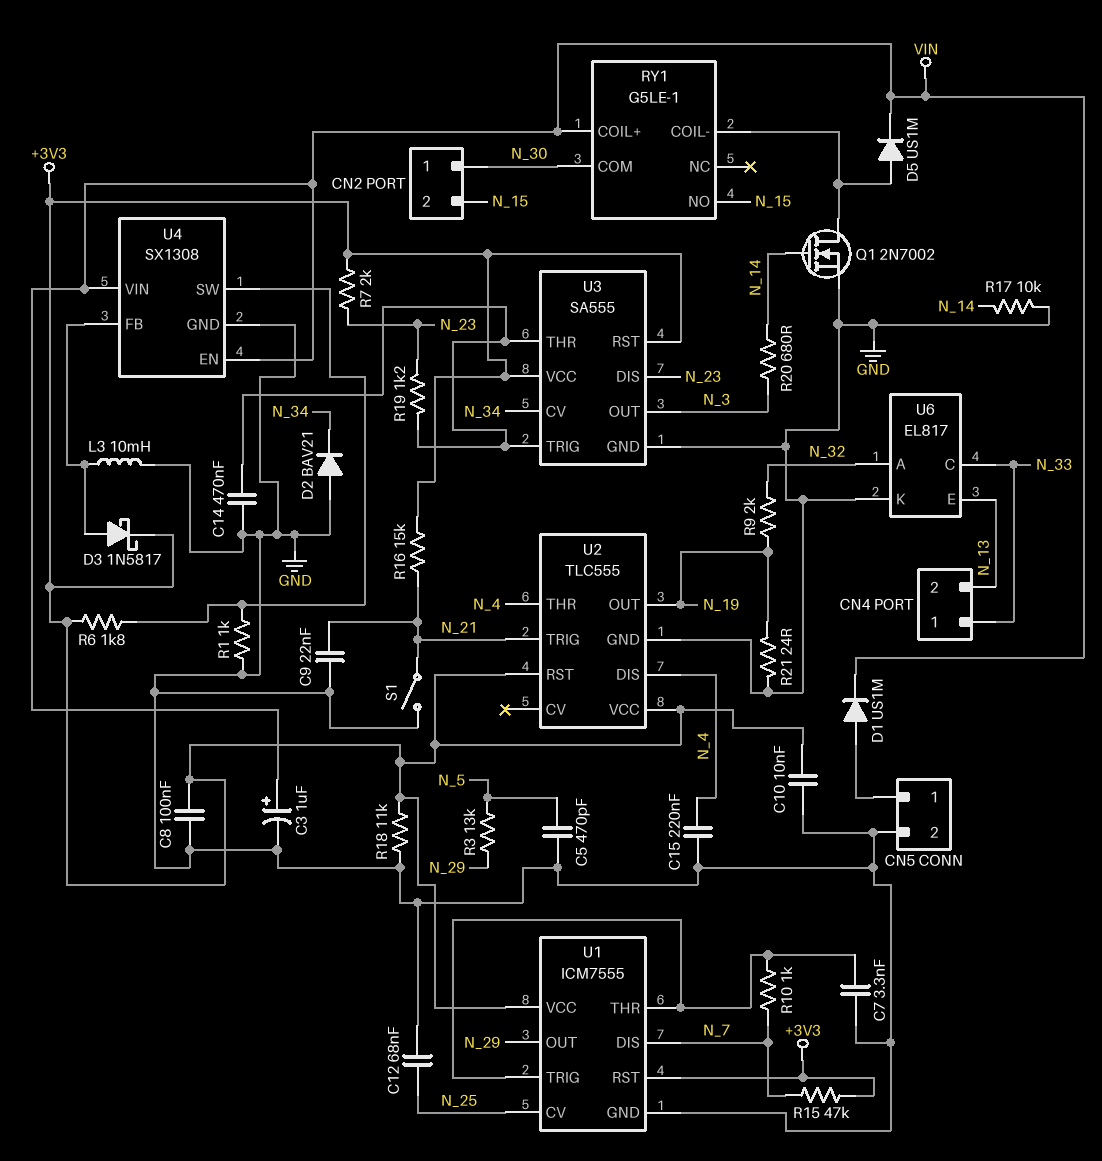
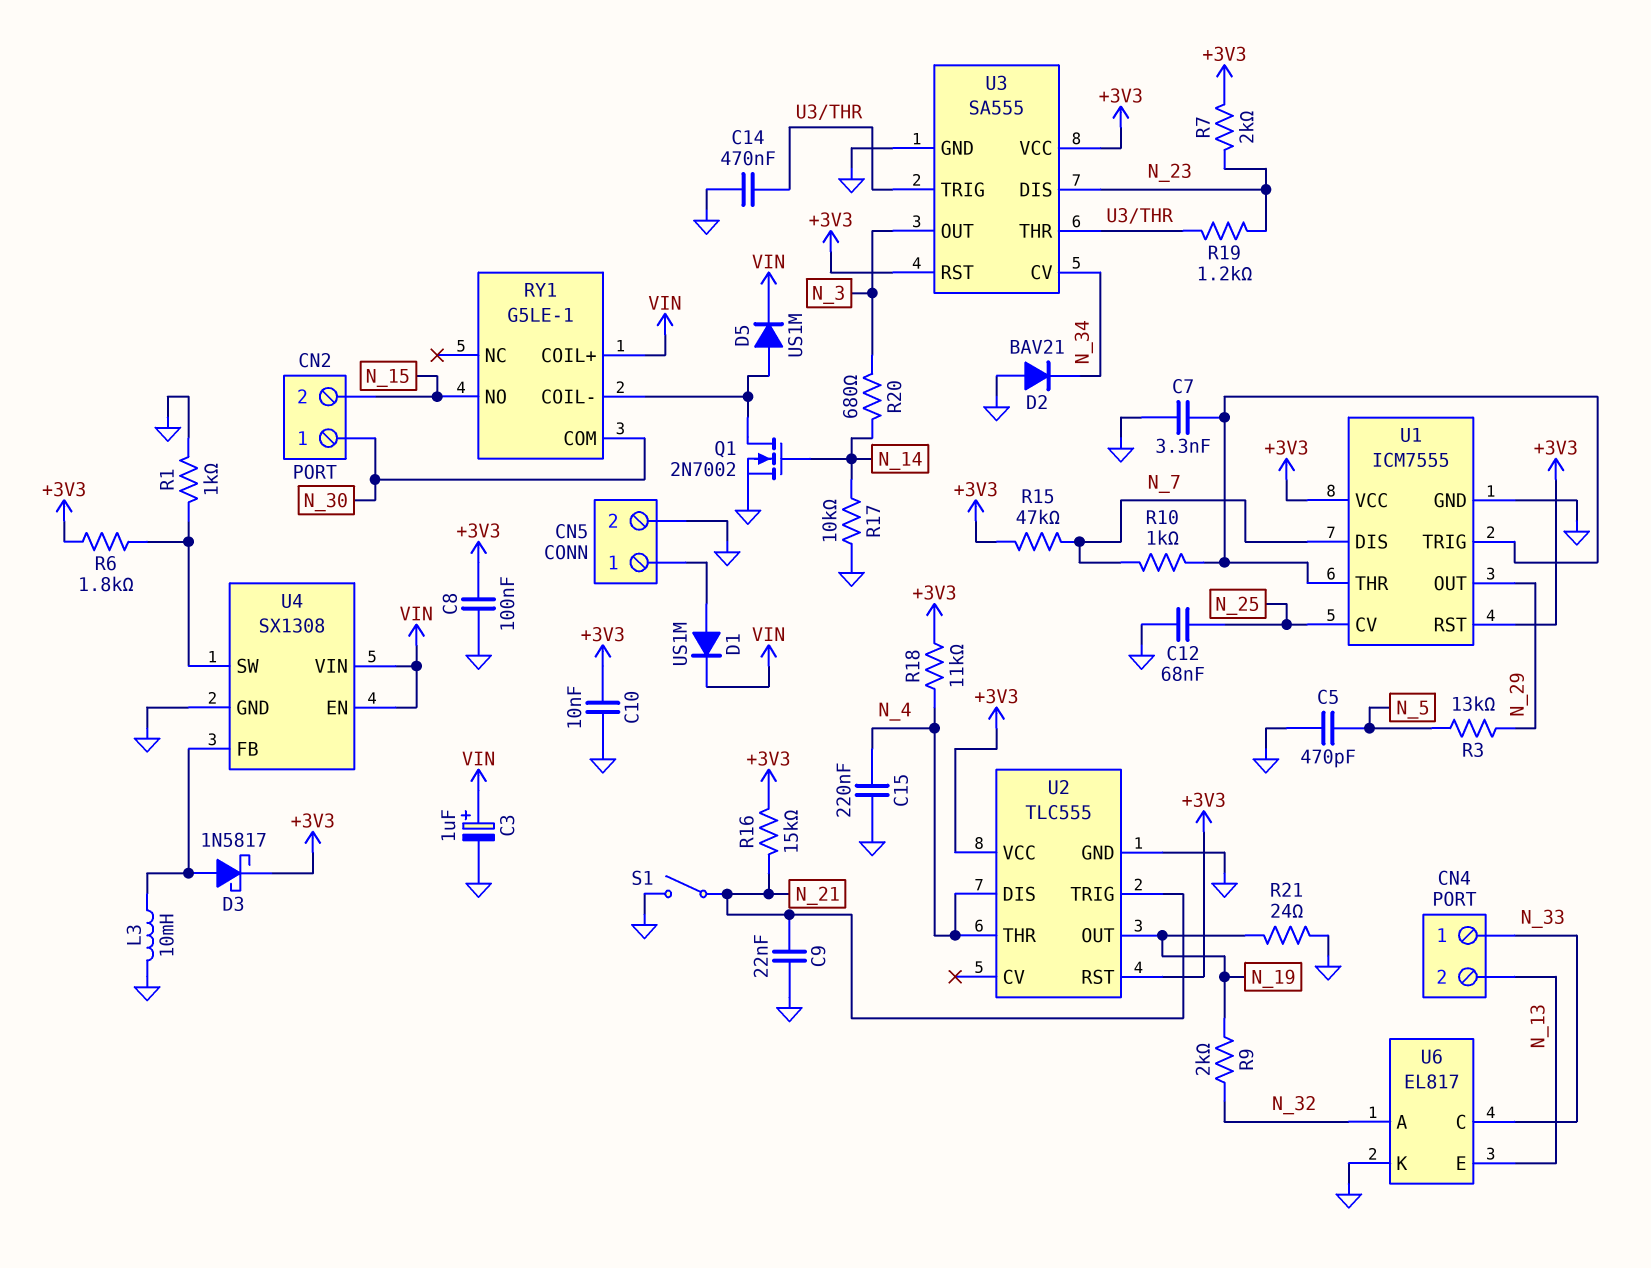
R18: 11k (+3V3, GND) -> 11k (+3V3, N_4)

